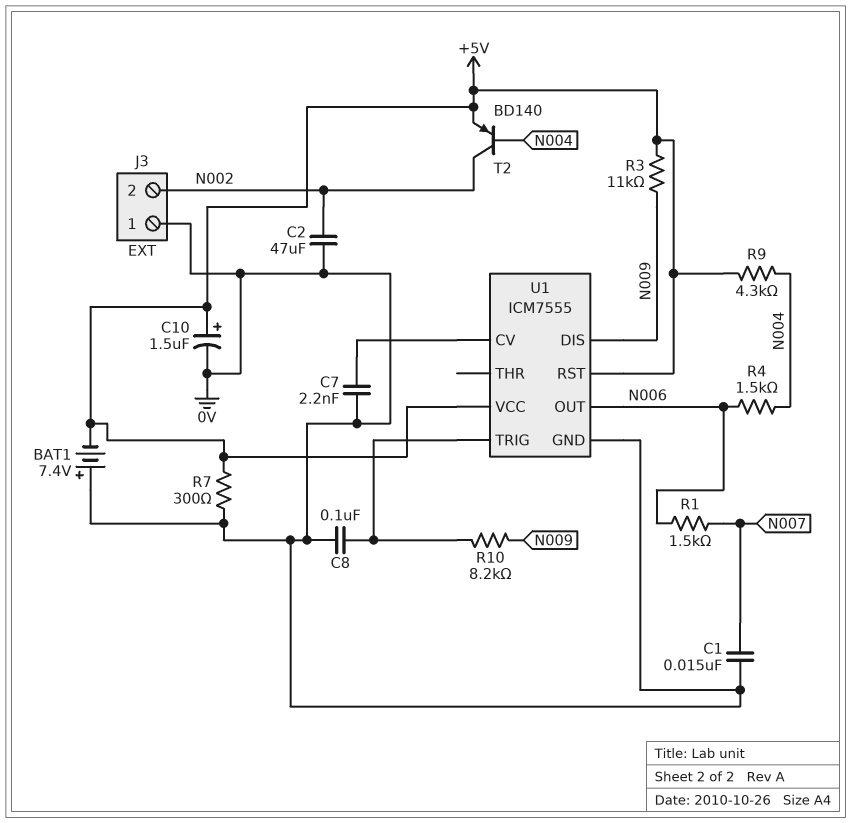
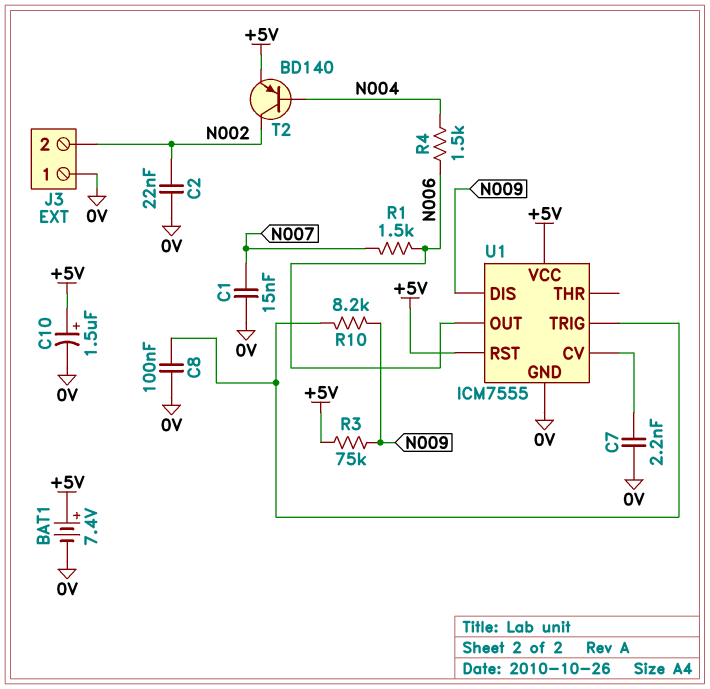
BAT1: 7.4V (plus 0V, minus +5V) -> 7.4V (plus +5V, minus 0V)
C2: 47uF (0V, N002) -> 22nF (0V, N002)
R3: 11k (+5V, N009) -> 75k (+5V, N009)
R7: 300 (+5V, 0V) -> none
R9: 4.3k (+5V, N004) -> none

